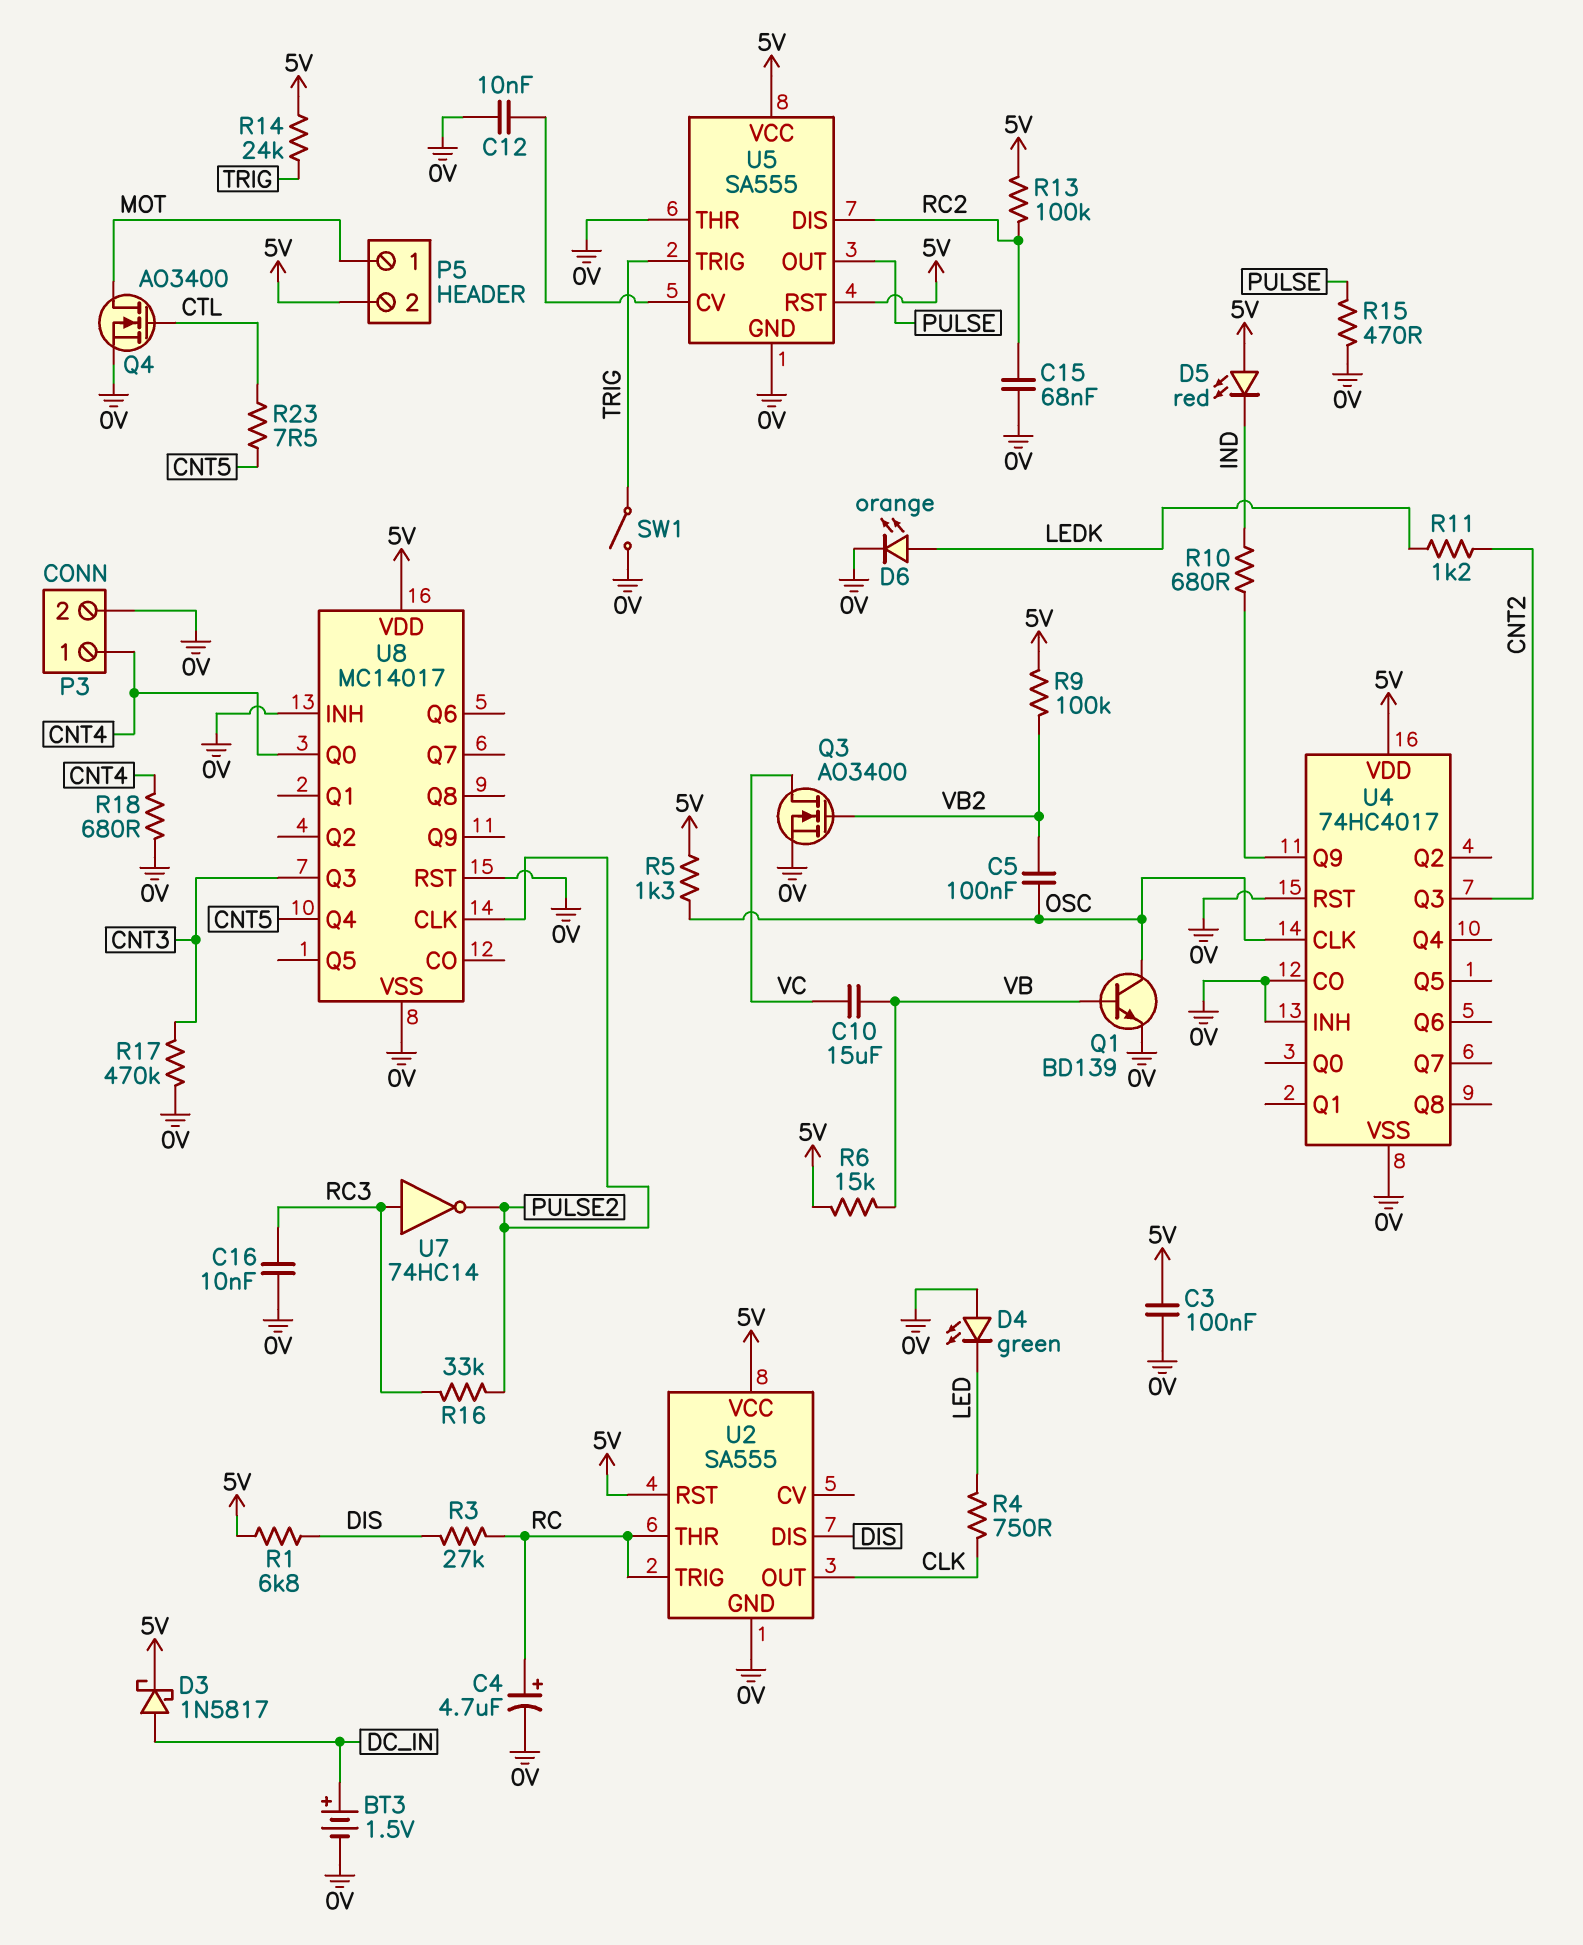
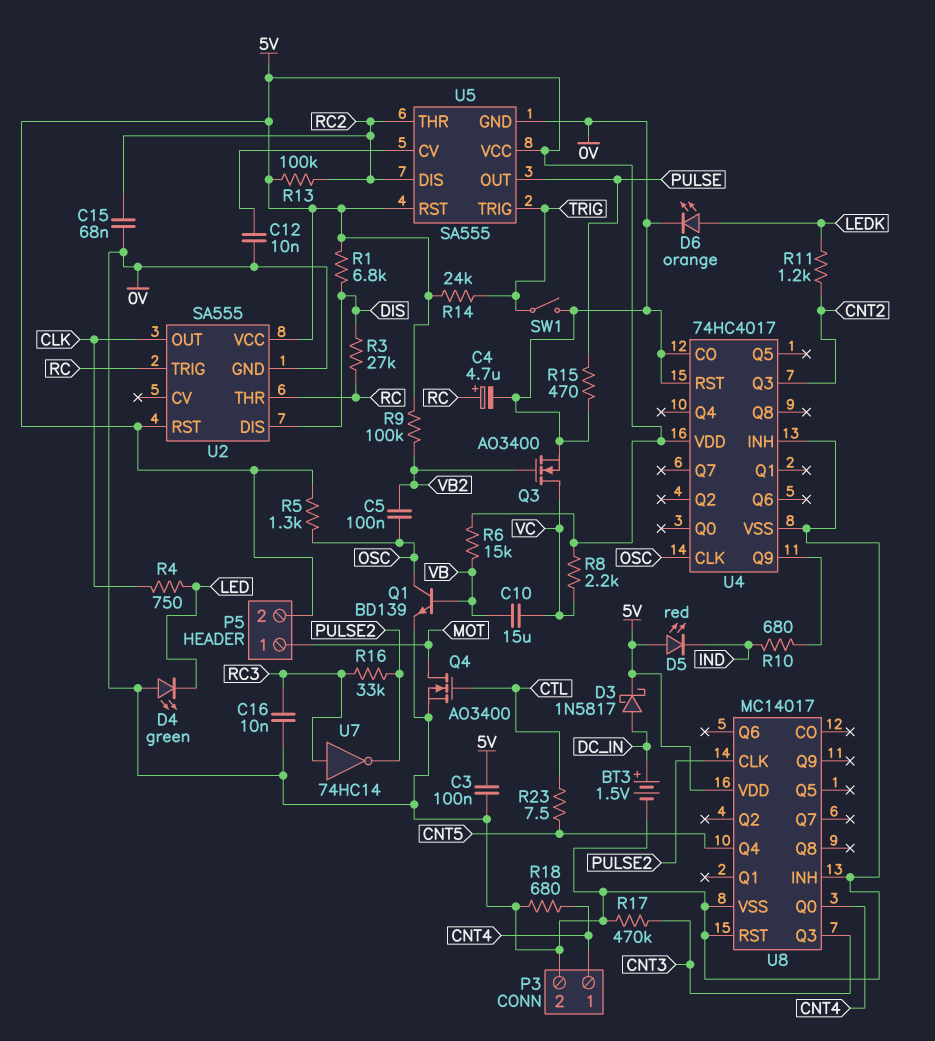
R8: none -> 2.2k (5V, VC)
U5 pin THR: 0V -> RC2

